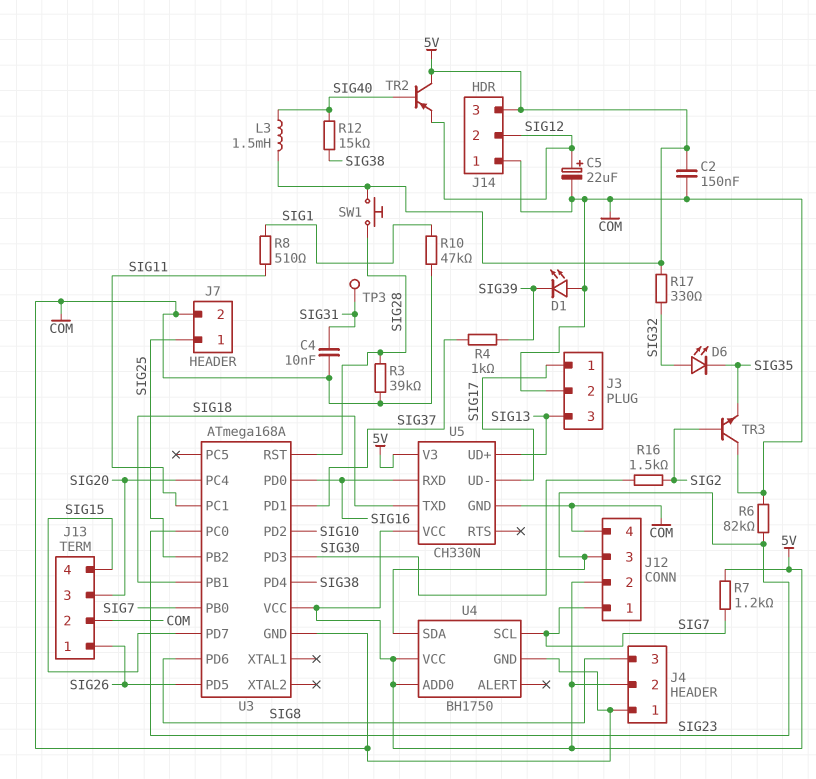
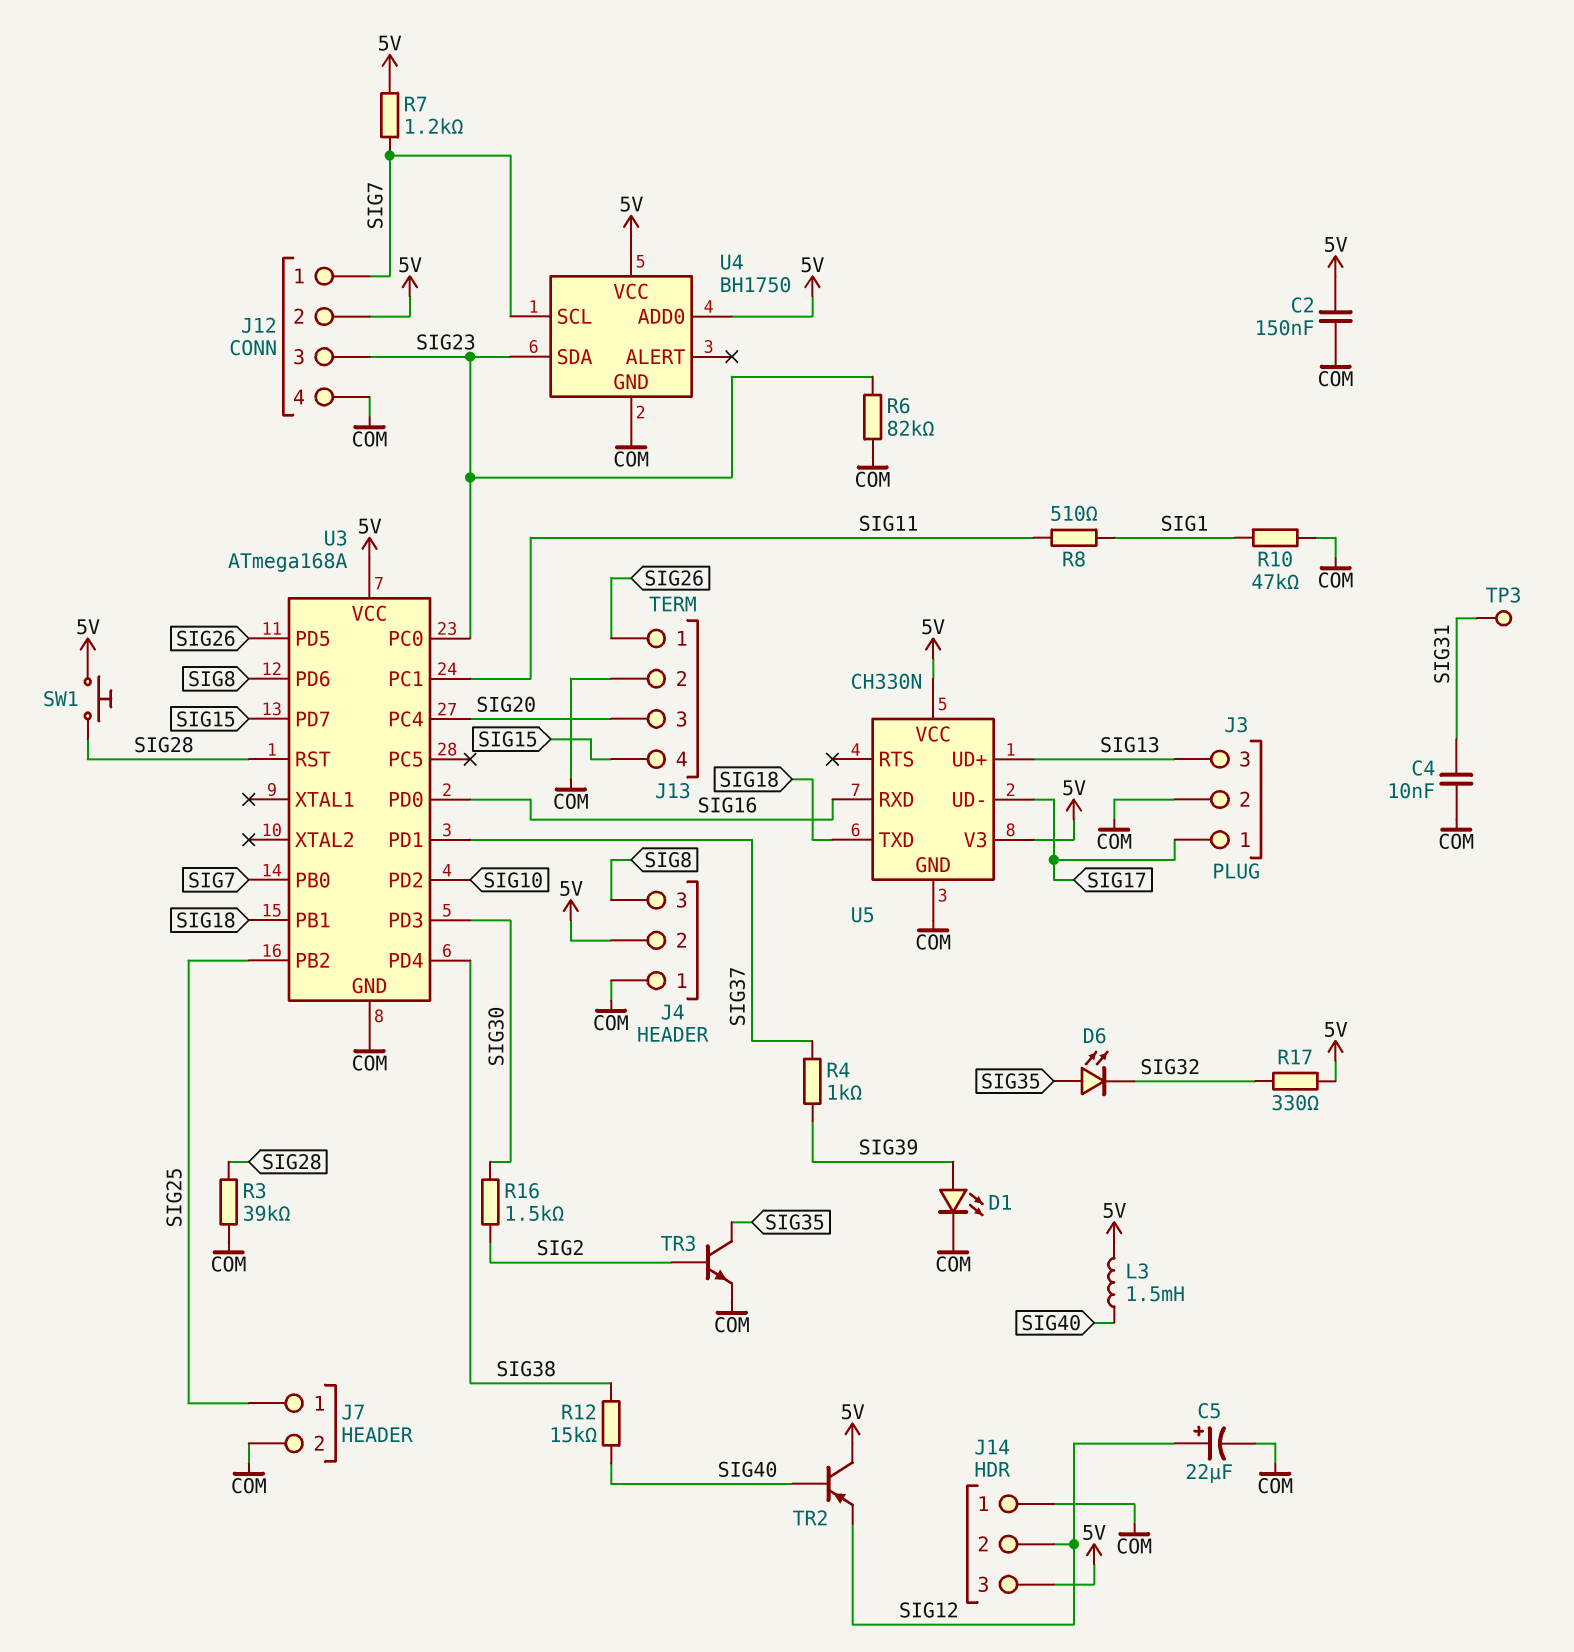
D1: LED (A COM, K SIG39) -> LED (A SIG39, K COM)
D6: LED (A SIG32, K SIG35) -> LED (A SIG35, K SIG32)
TR3: NPN (B SIG2, C COM, E SIG35) -> NPN (B SIG2, C SIG35, E COM)

